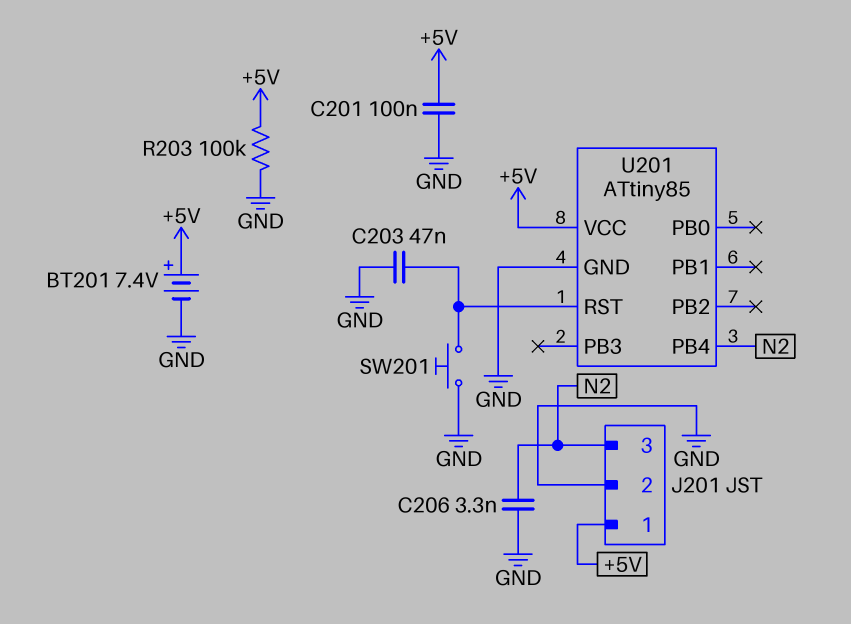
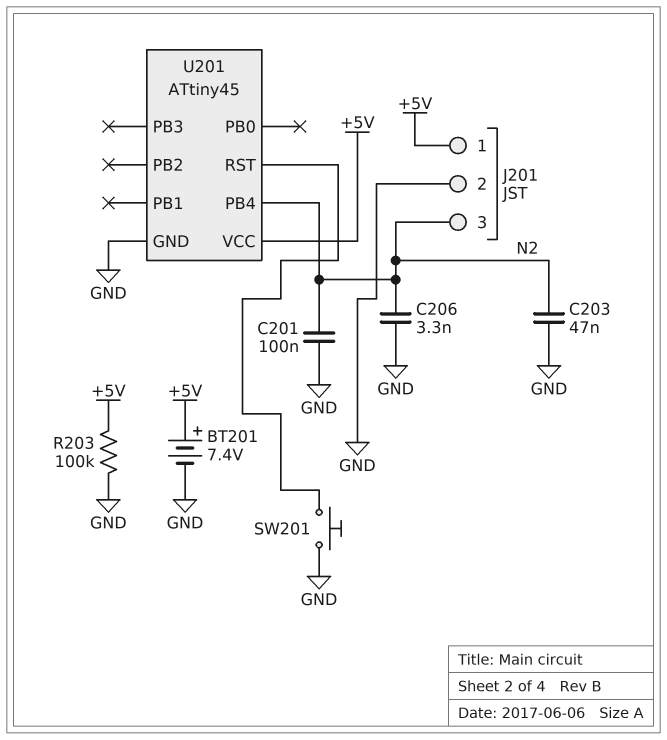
C201: 100nF (+5V, GND) -> 100nF (GND, N2)
C203: 47nF (GND, U201/RST) -> 47nF (GND, N2)
U201: ATtiny85 -> ATtiny45

